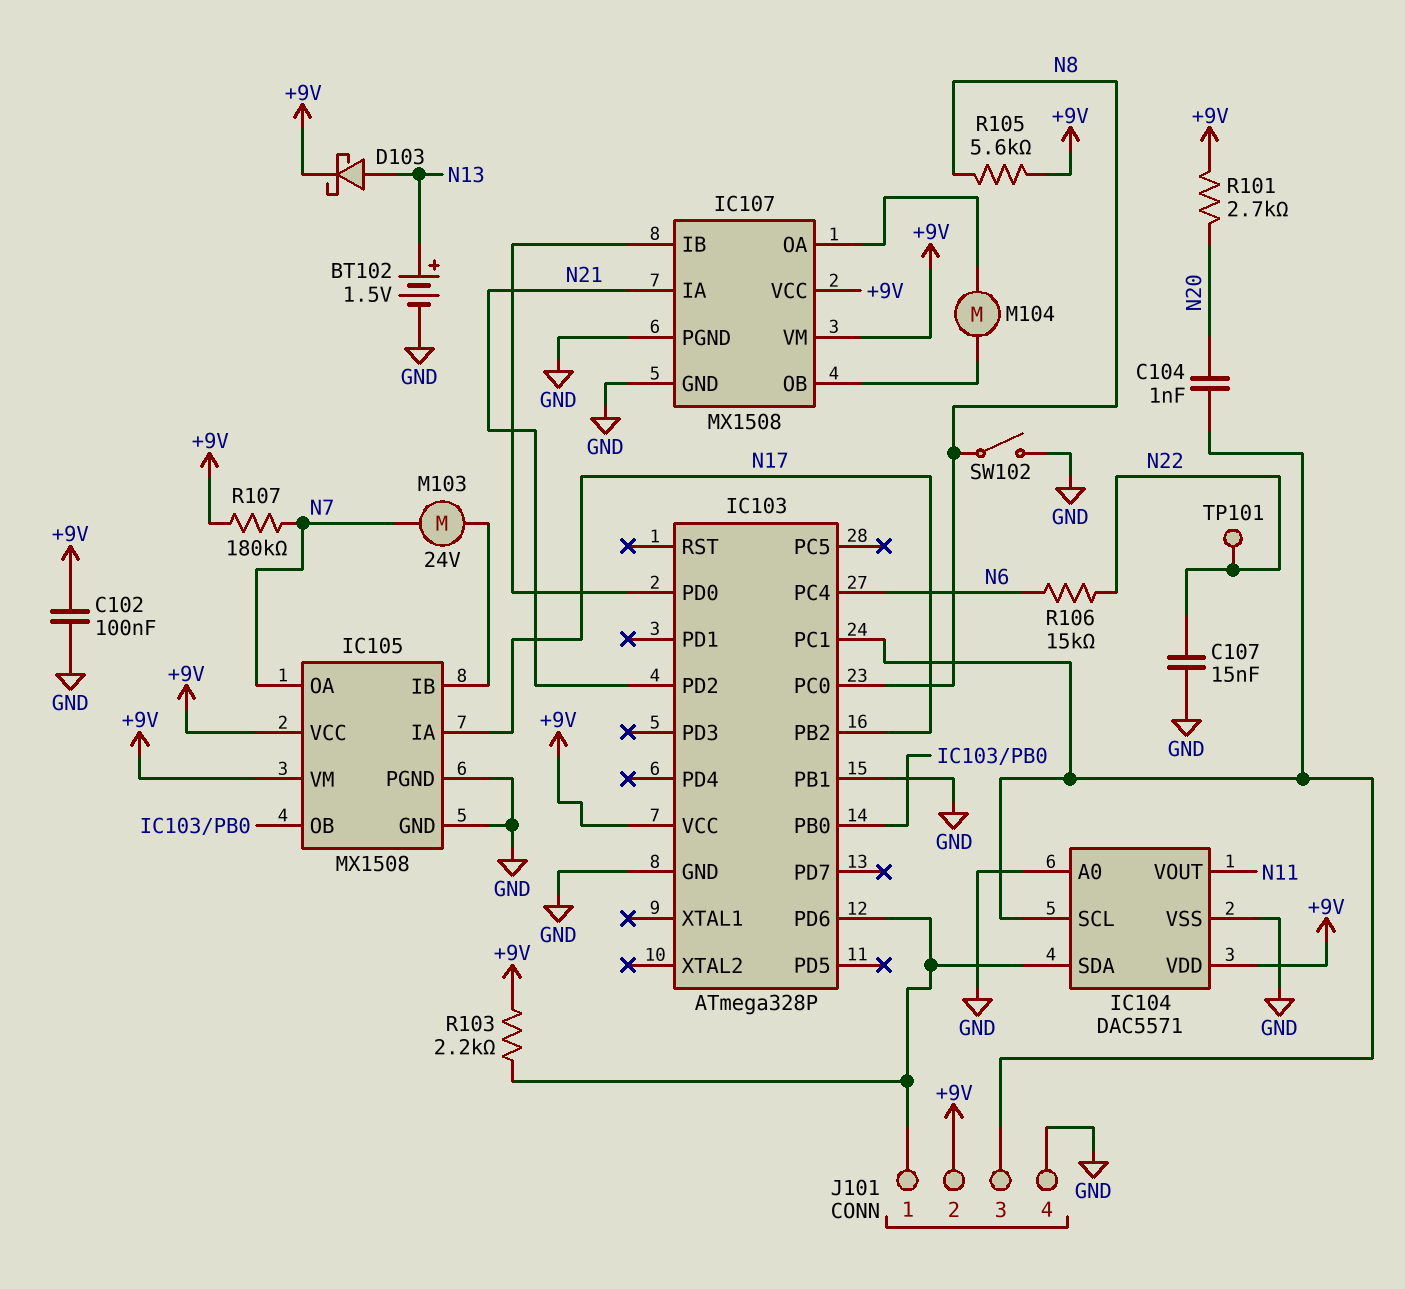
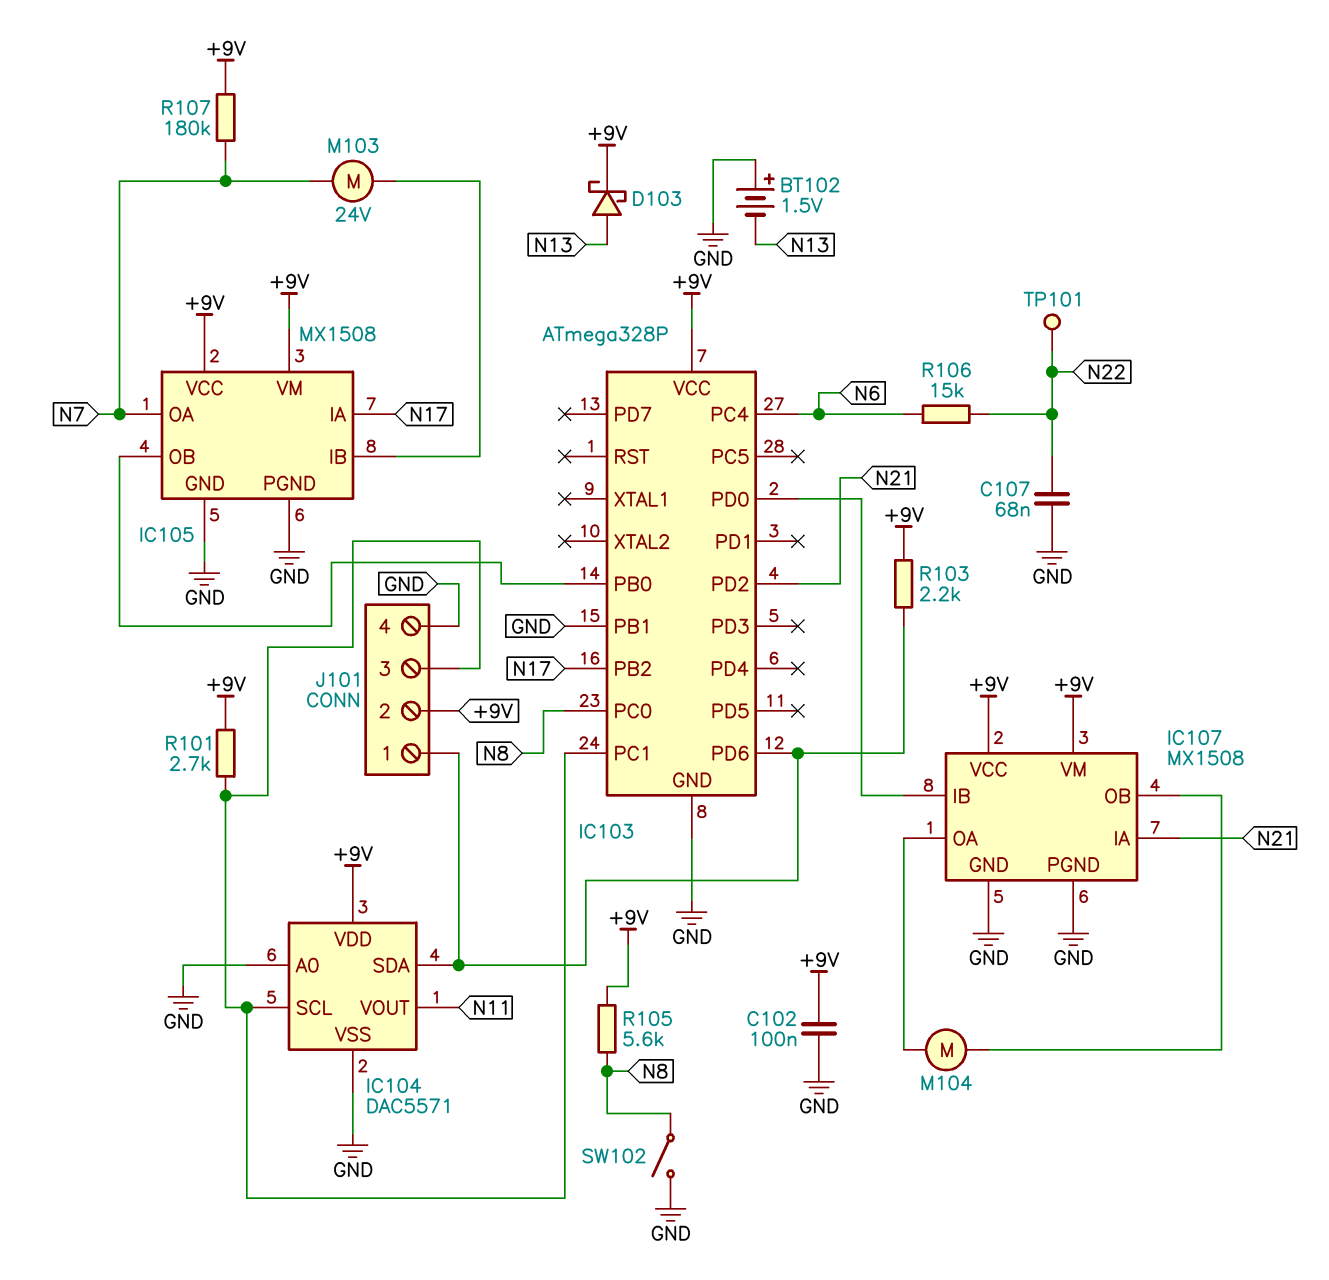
BT102: 1.5V (plus N13, minus GND) -> 1.5V (plus GND, minus N13)
C104: 1nF (IC103/PC1, N20) -> none
C107: 15nF (GND, N22) -> 68nF (GND, N22)
R101: 2.7k (+9V, N20) -> 2.7k (+9V, IC103/PC1)

